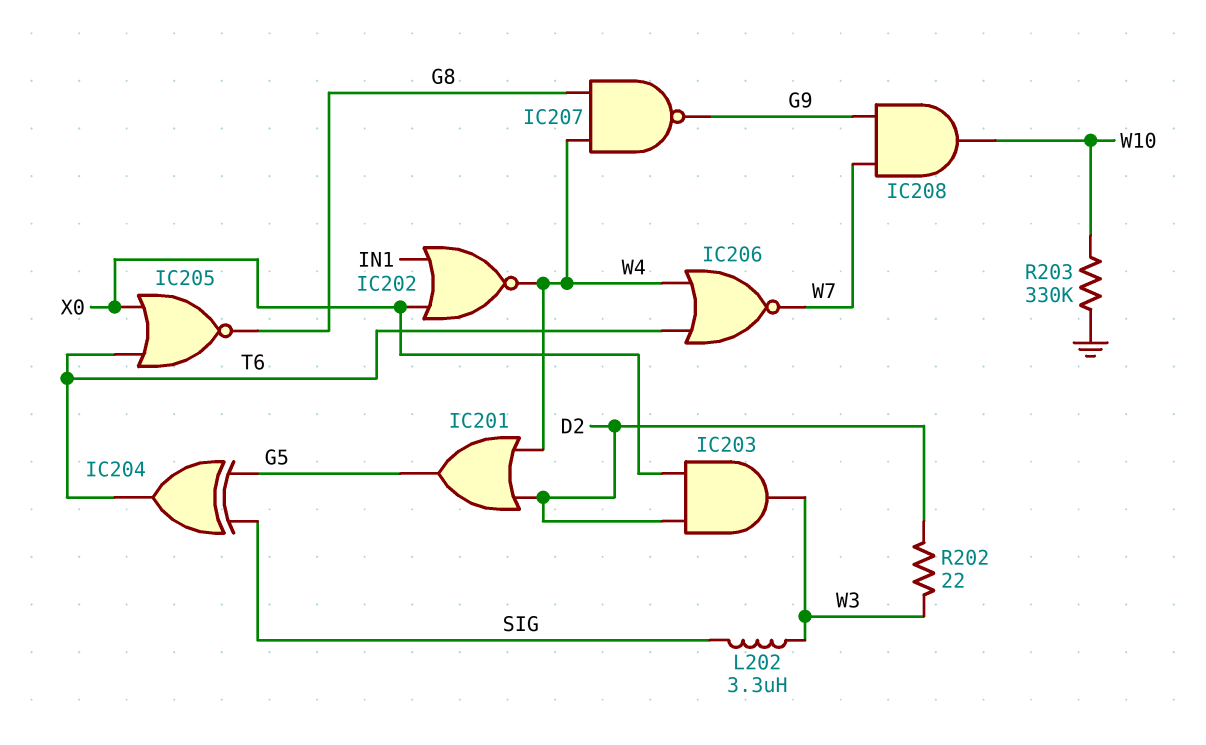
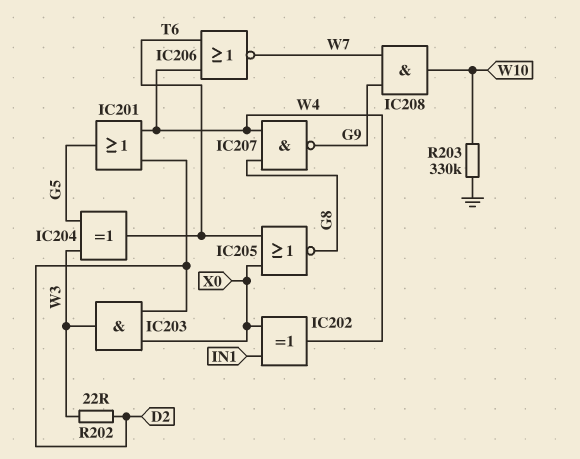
IC202: NOR (in IN1, in X0, out W4) -> XOR (in IN1, in X0, out W4)
IC204: XOR (in G5, in SIG, out T6) -> XOR (in G5, in W3, out T6)
L202: 3.3uH (SIG, W3) -> none

